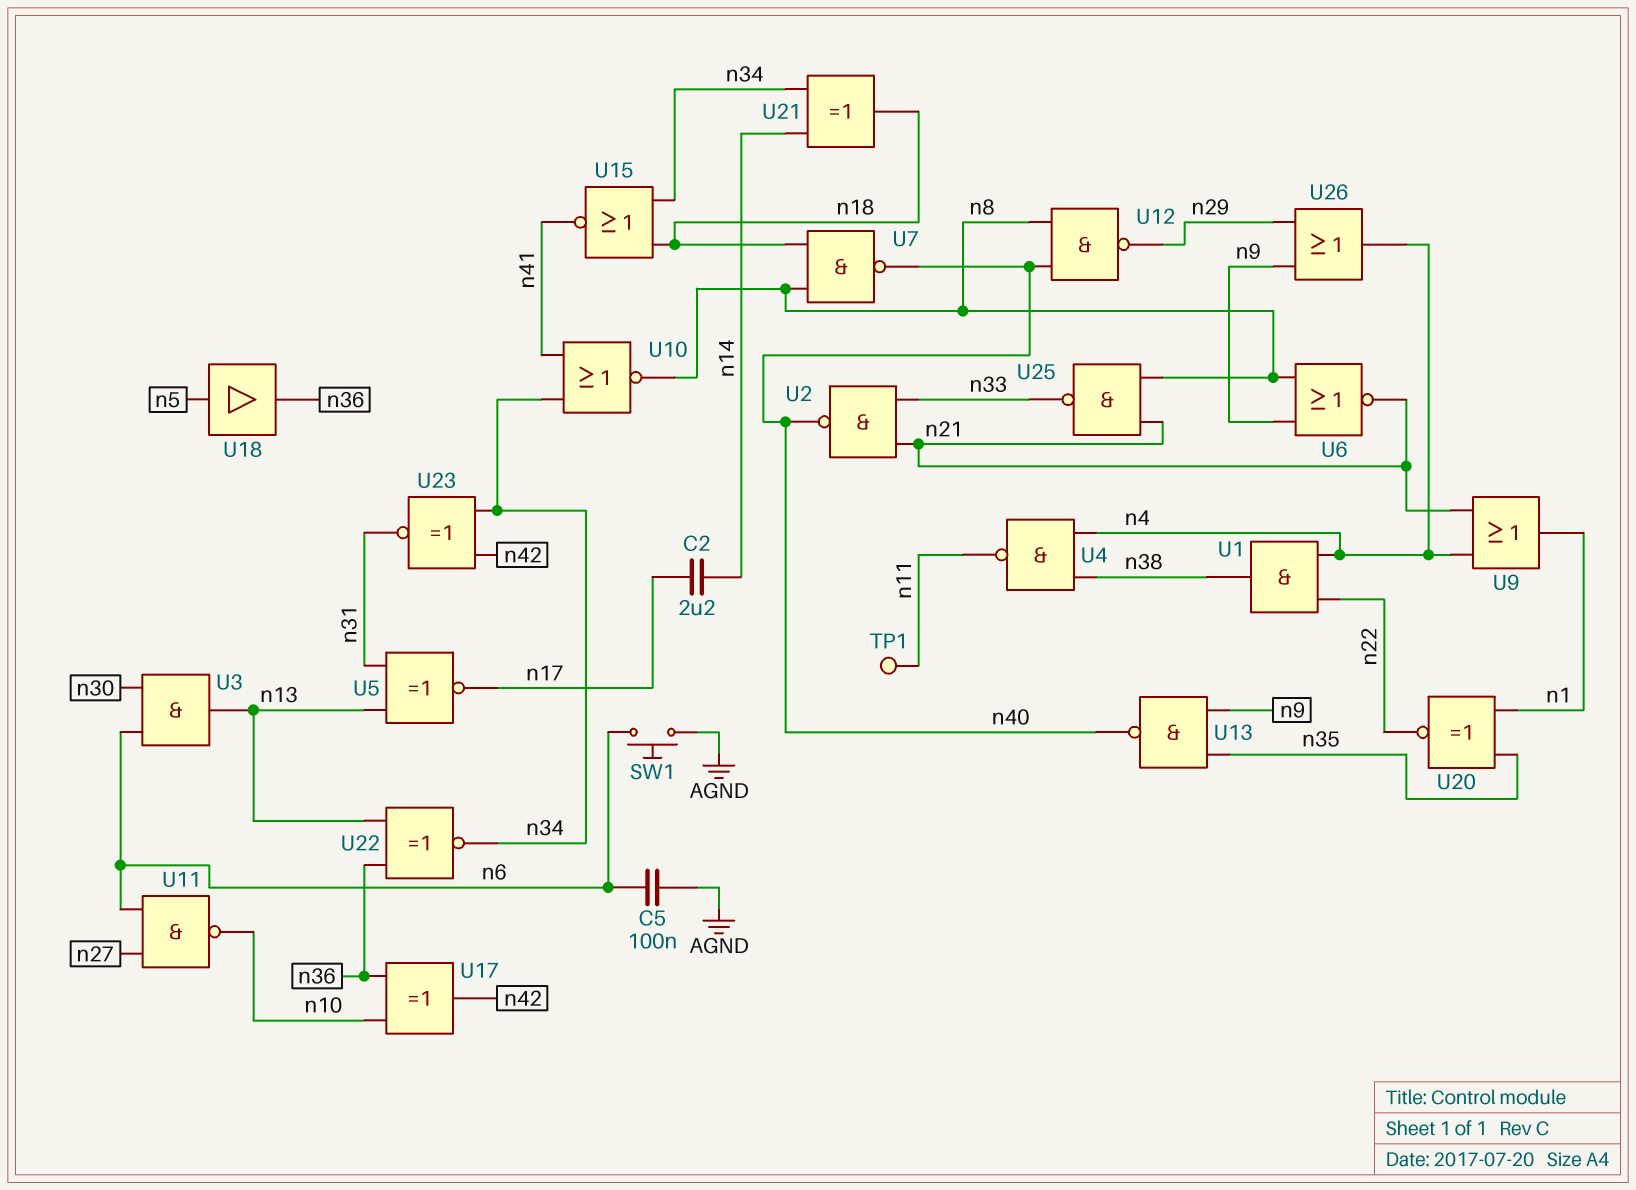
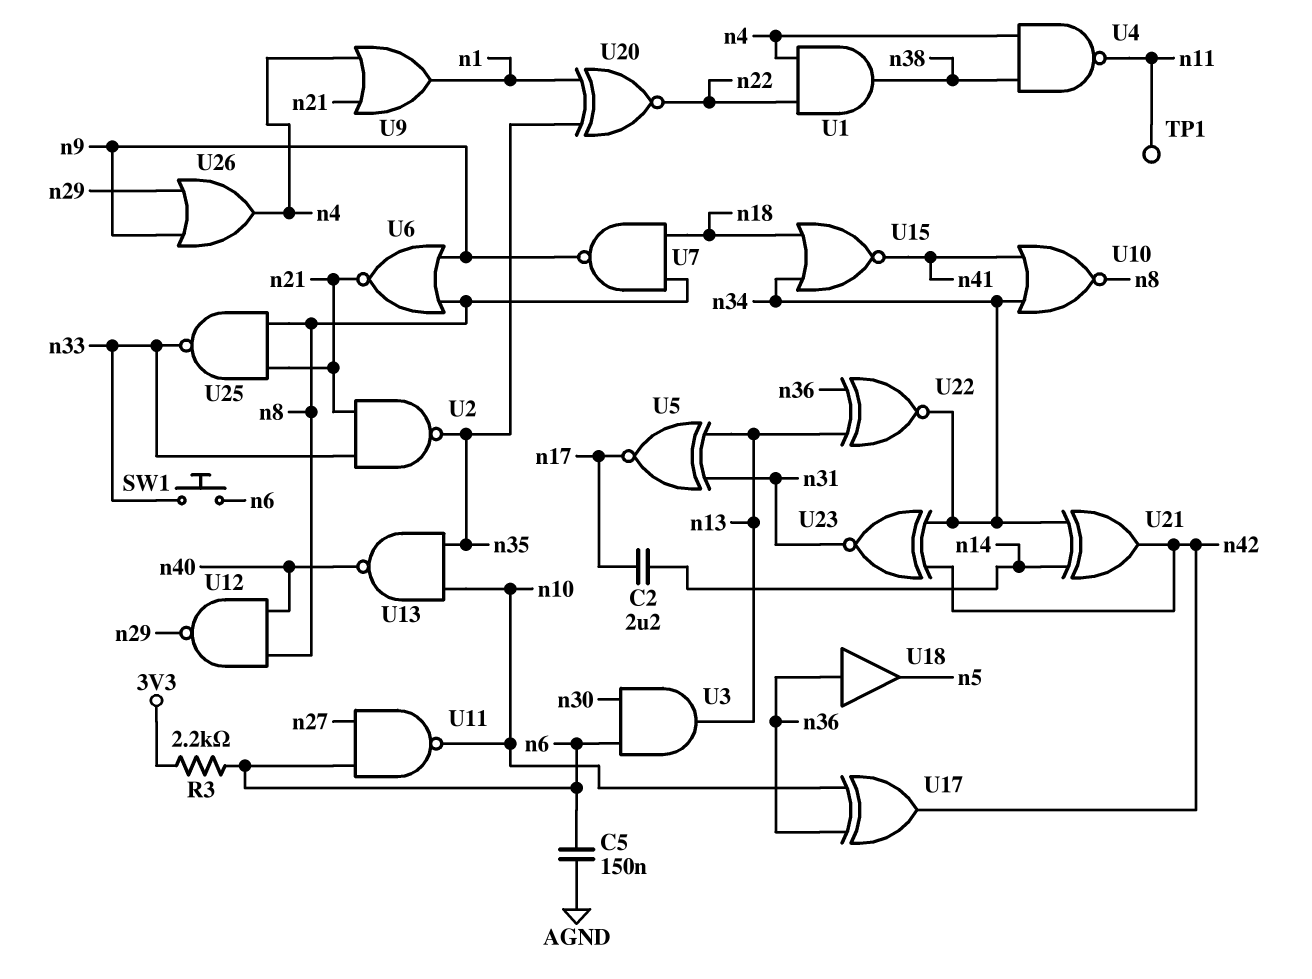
C5: 100nF (AGND, n6) -> 150nF (AGND, n6)
R3: none -> 2.2k (3V3, n6)
SW1: button (AGND, n6) -> button (n6, n33)
U2: NAND (in n21, in n33, out n40) -> NAND (in n21, in n33, out n35)
U7: NAND (in n8, in n18, out n40) -> NAND (in n8, in n18, out n9)
U13: NAND (in n9, in n35, out n40) -> NAND (in n10, in n35, out n40)
U18: buffer (in n5, out n36) -> buffer (in n36, out n5)
U21: XOR (in n14, in n34, out n18) -> XOR (in n14, in n34, out n42)

